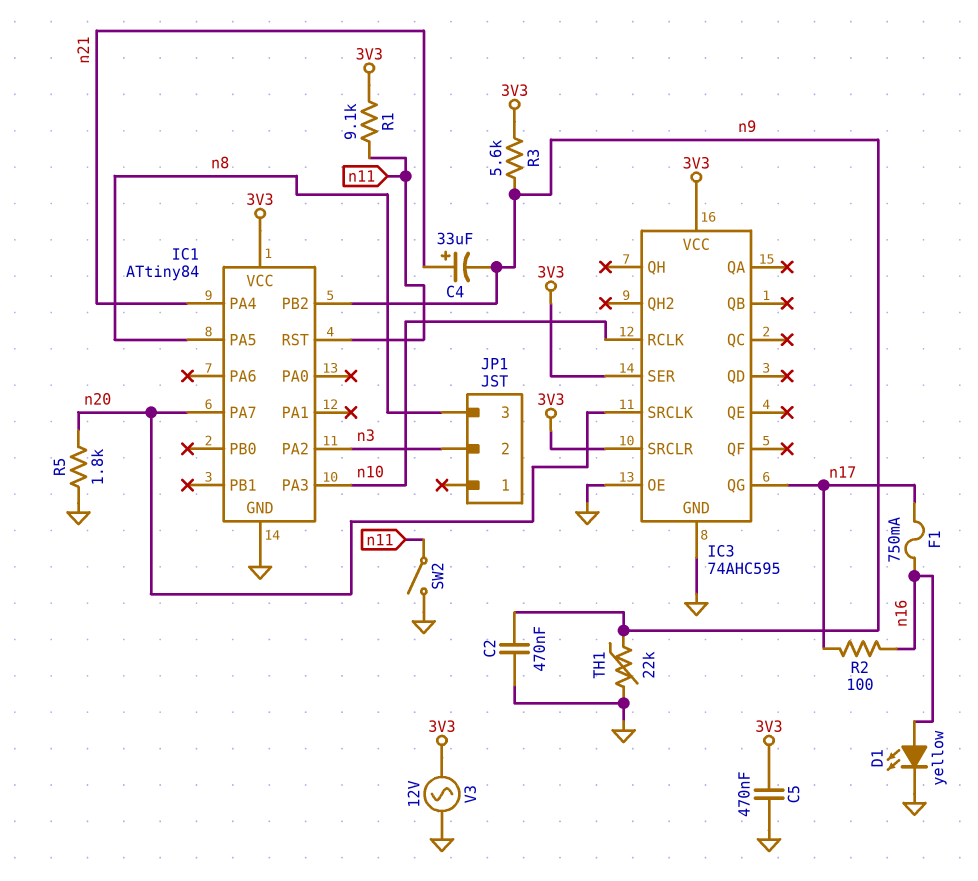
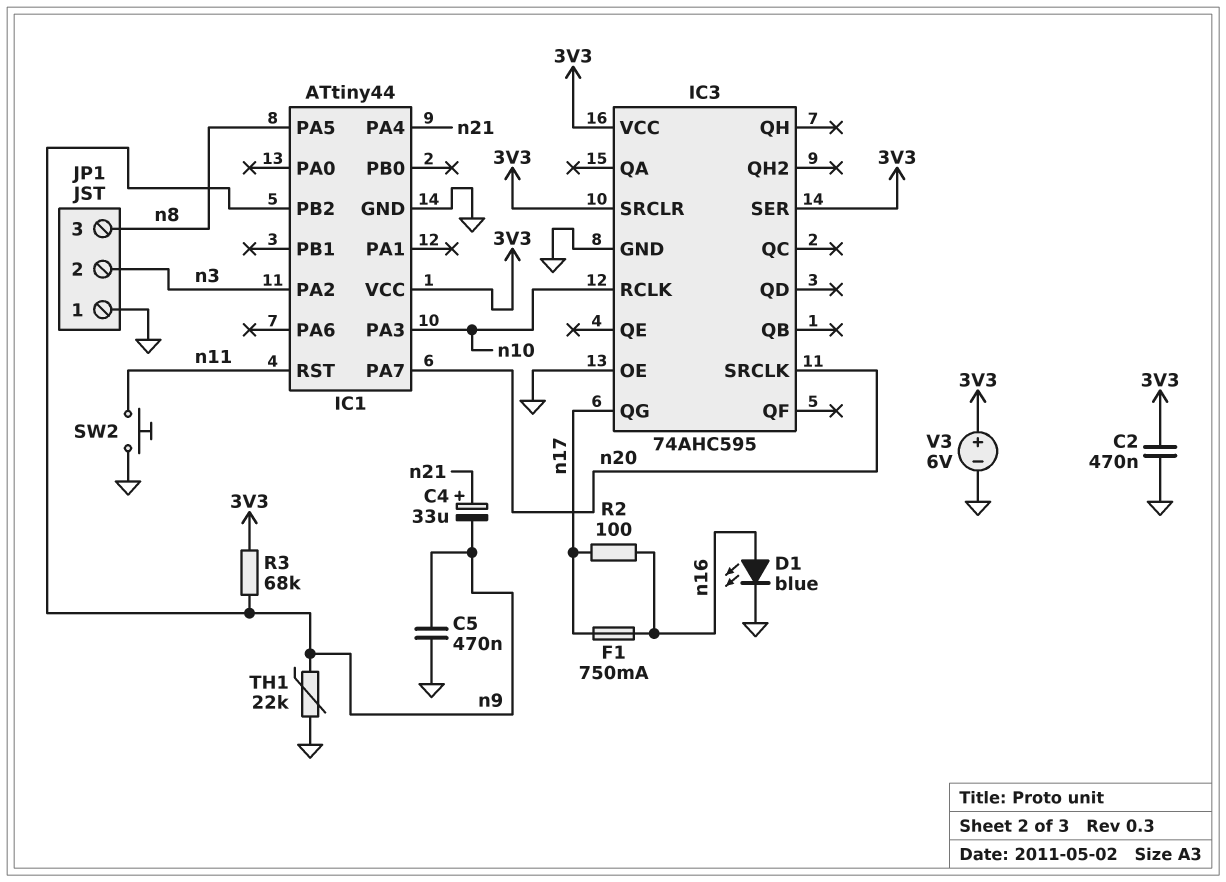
C2: 470nF (GND, n9) -> 470nF (3V3, GND)
C5: 470nF (3V3, GND) -> 470nF (GND, n9)
D1: LED yellow (A n16, K GND) -> LED blue (A n16, K GND)
IC1: ATtiny84 -> ATtiny44
JP1 pin 1: none -> GND
R1: 9.1k (3V3, n11) -> none
R3: 5.6k (3V3, n9) -> 68k (3V3, n9)
R5: 1.8k (GND, n20) -> none
SW2: switch (GND, n11) -> button (GND, n11)
V3: AC 12V (3V3, GND) -> 6V (plus 3V3, minus GND)

